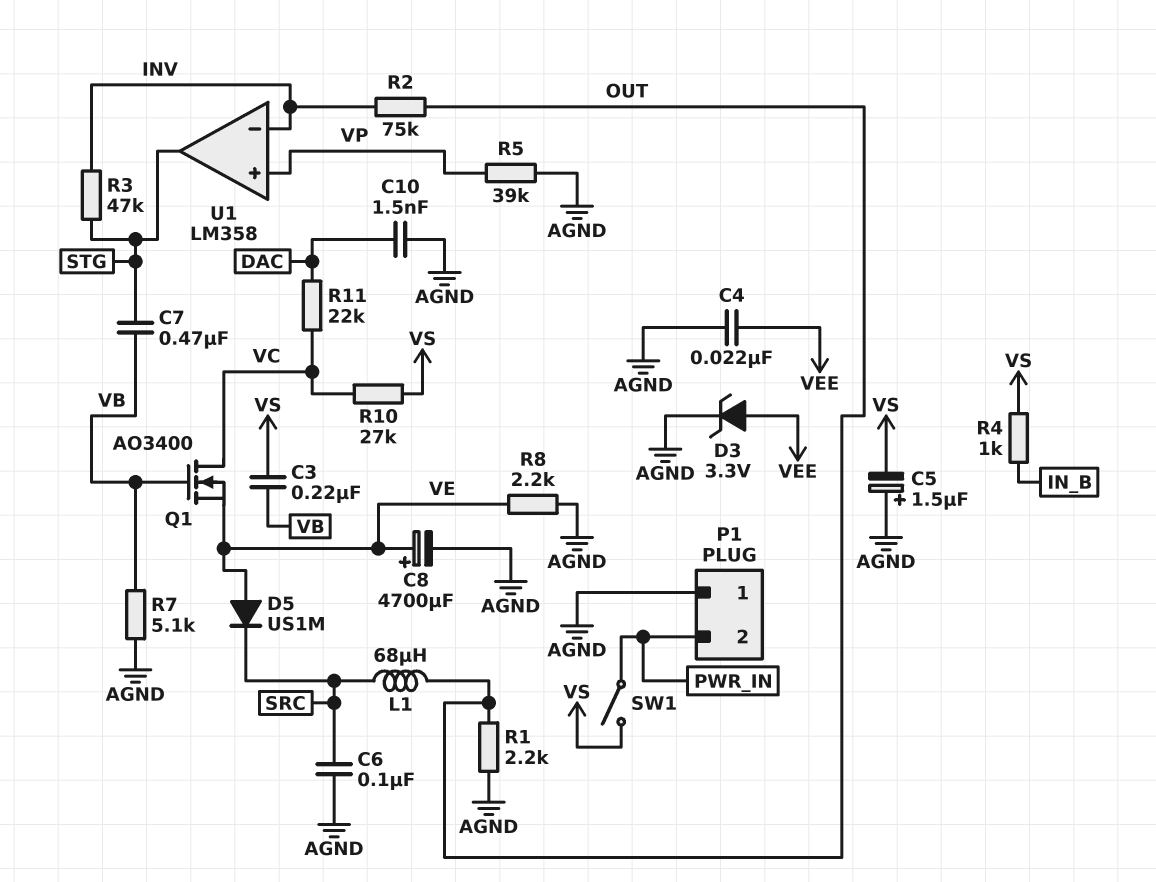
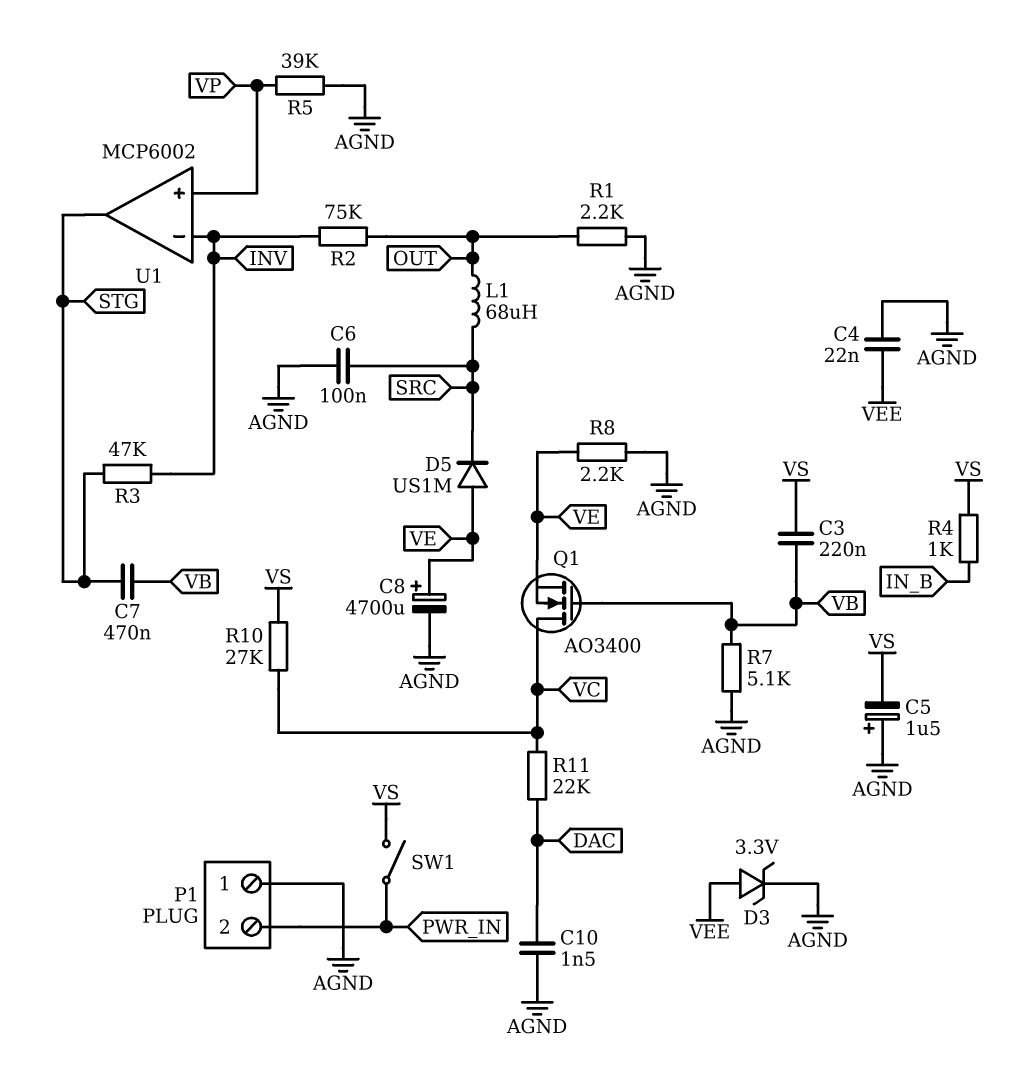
U1: LM358 -> MCP6002

